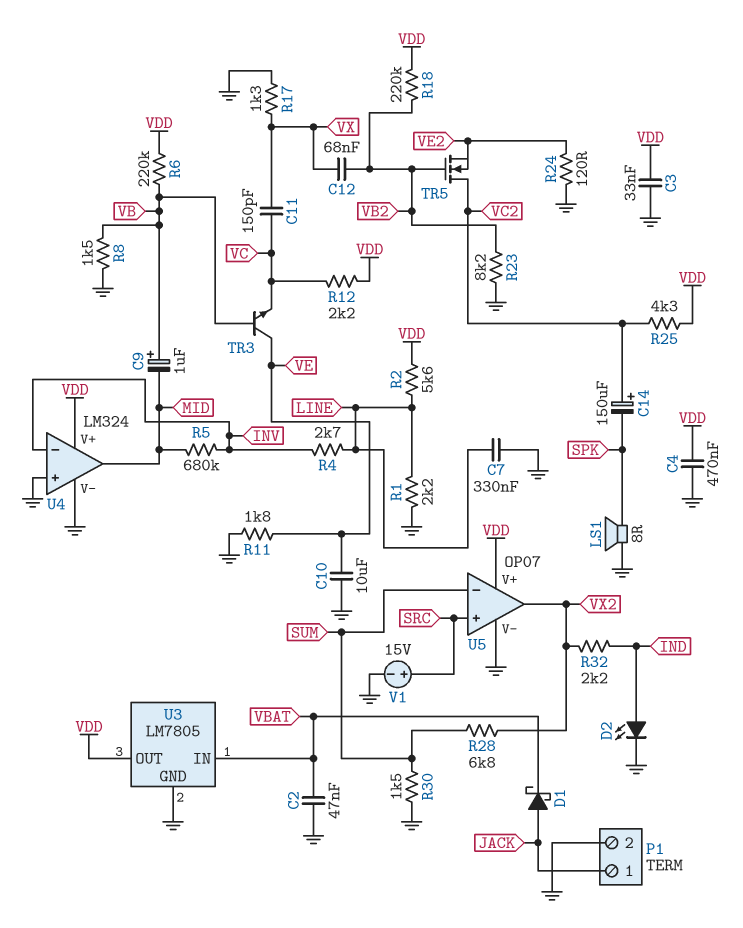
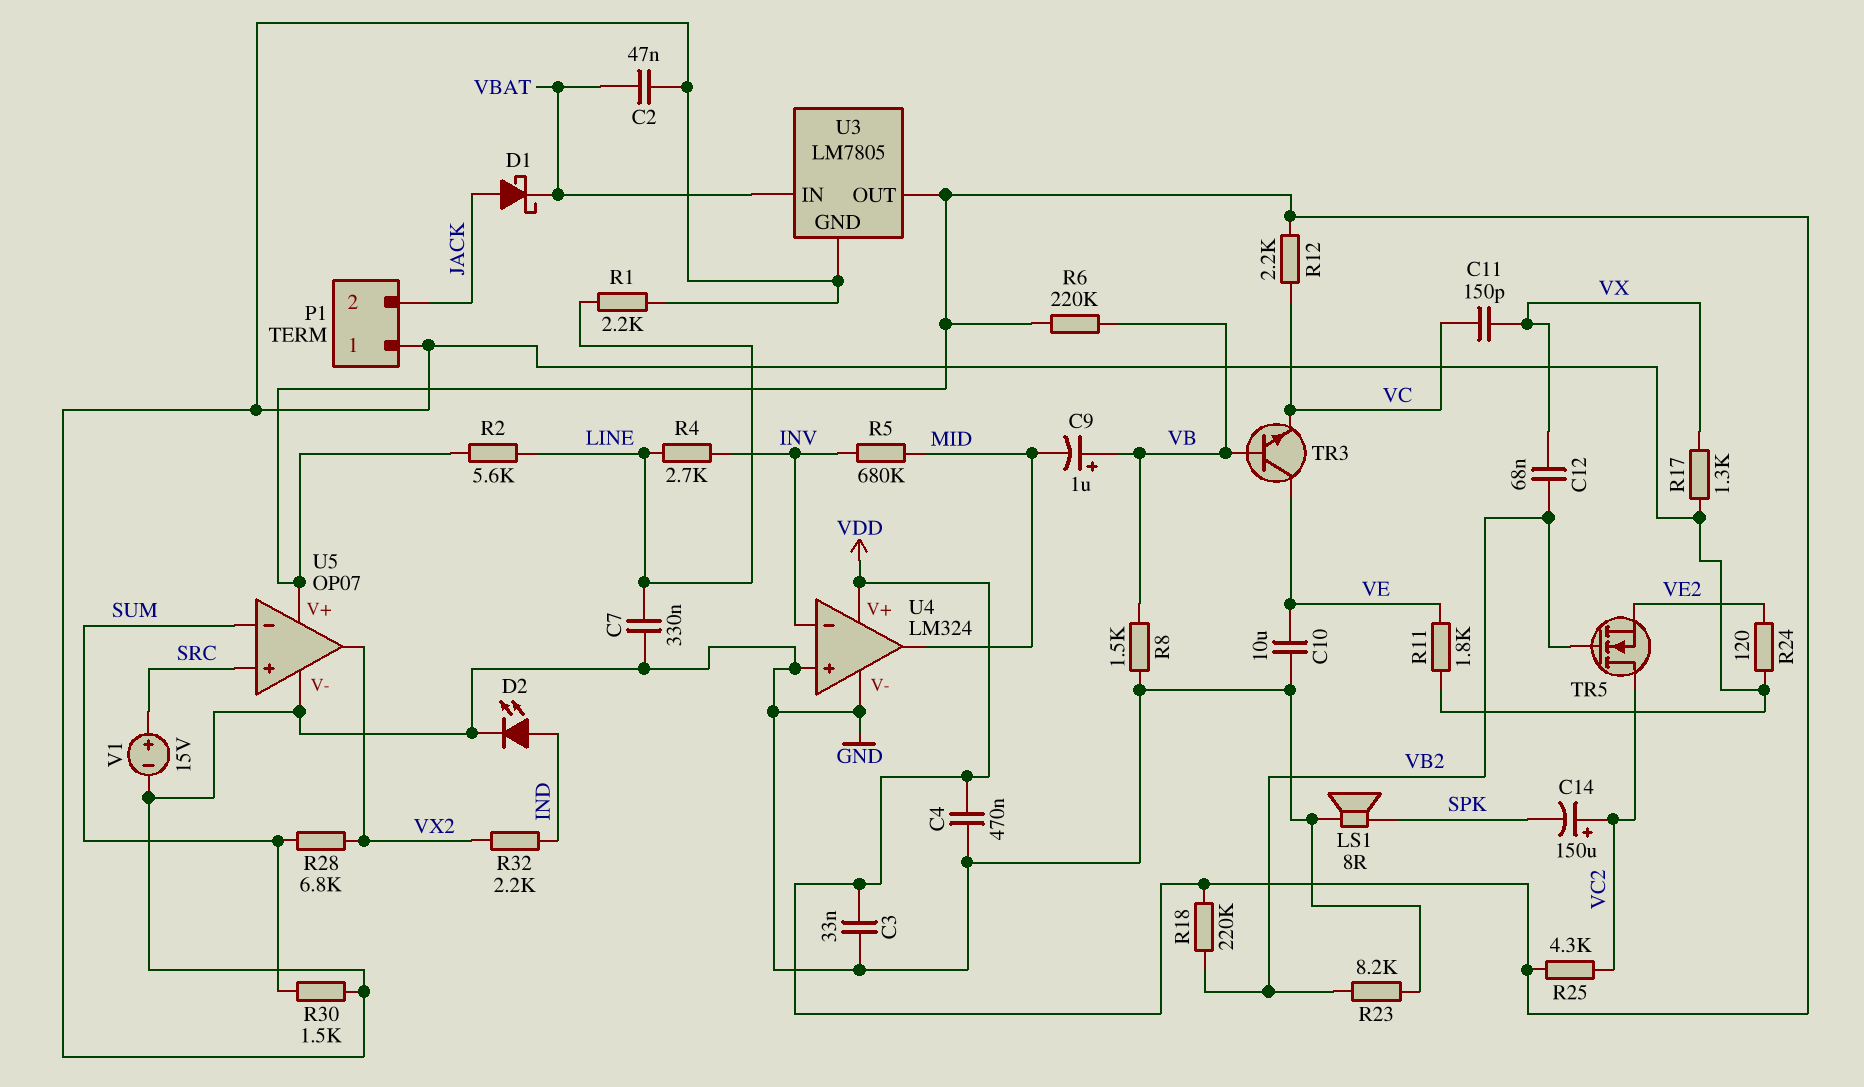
P1 pin 1: JACK -> GND
P1 pin 2: GND -> JACK

